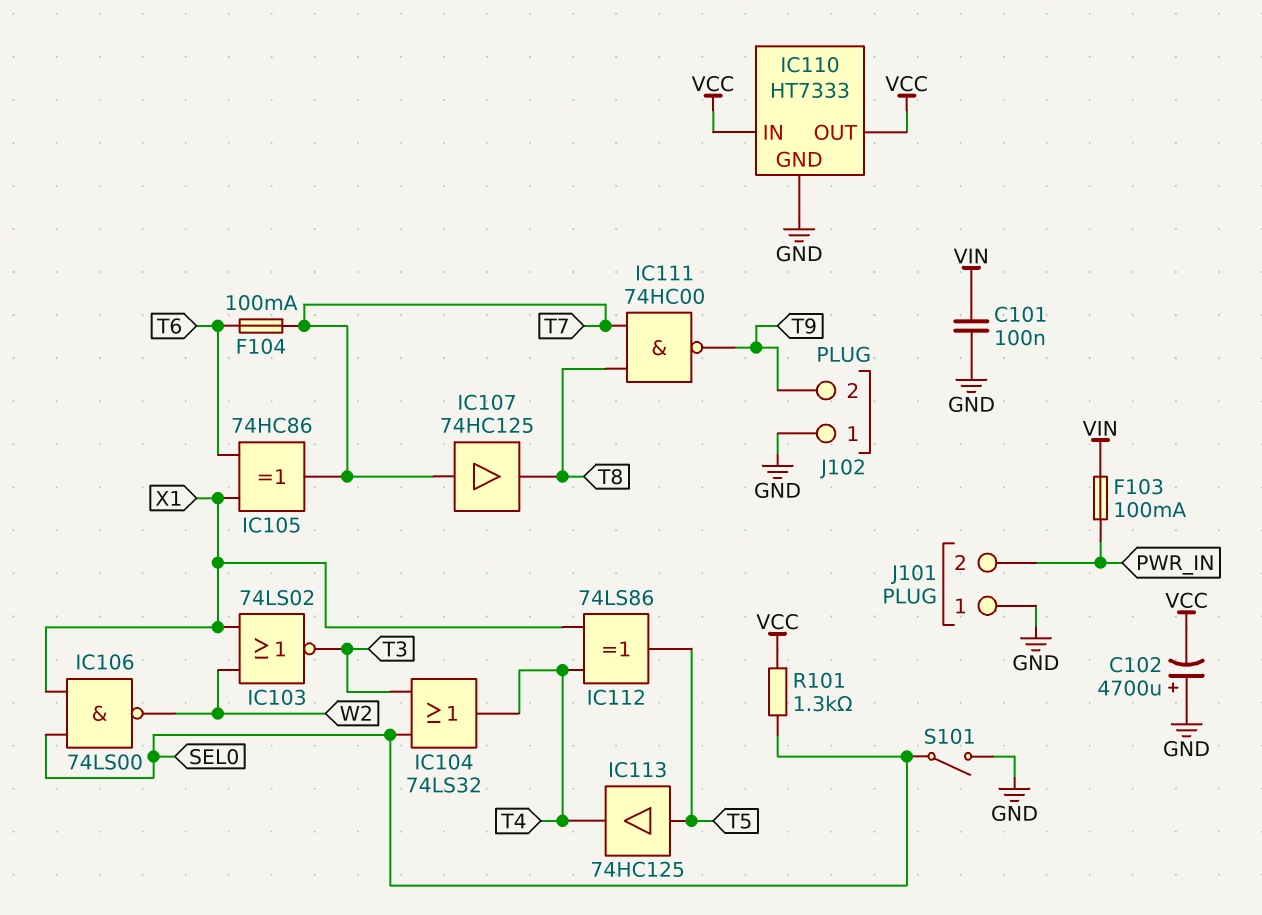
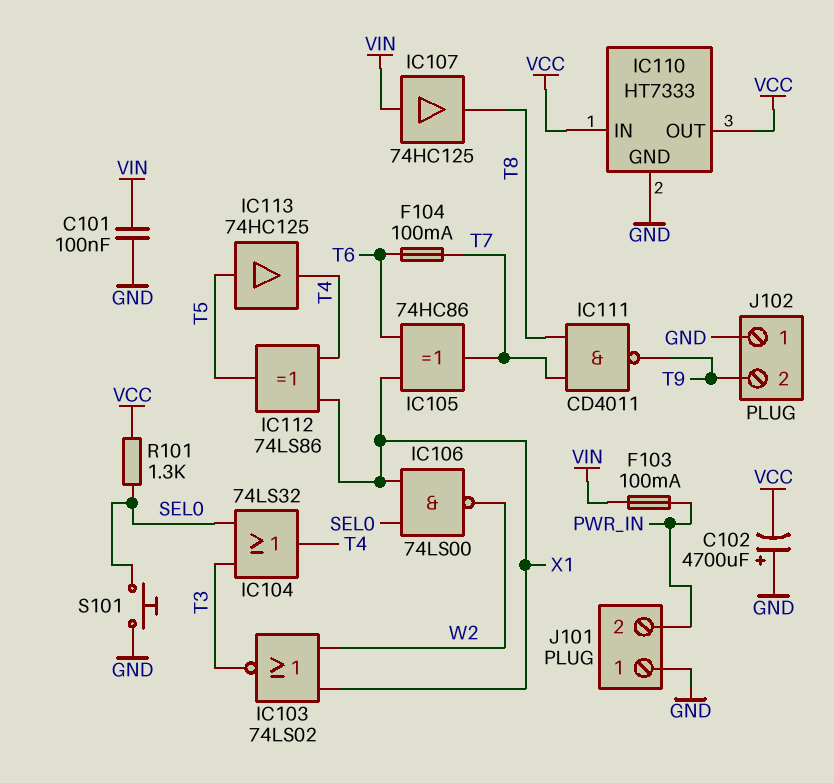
IC107: buffer 74HC125 (in T7, out T8) -> buffer 74HC125 (in VIN, out T8)
IC111: NAND 74HC00 (in T7, in T8, out T9) -> NAND CD4011 (in T7, in T8, out T9)
S101: switch (GND, SEL0) -> button (GND, SEL0)

